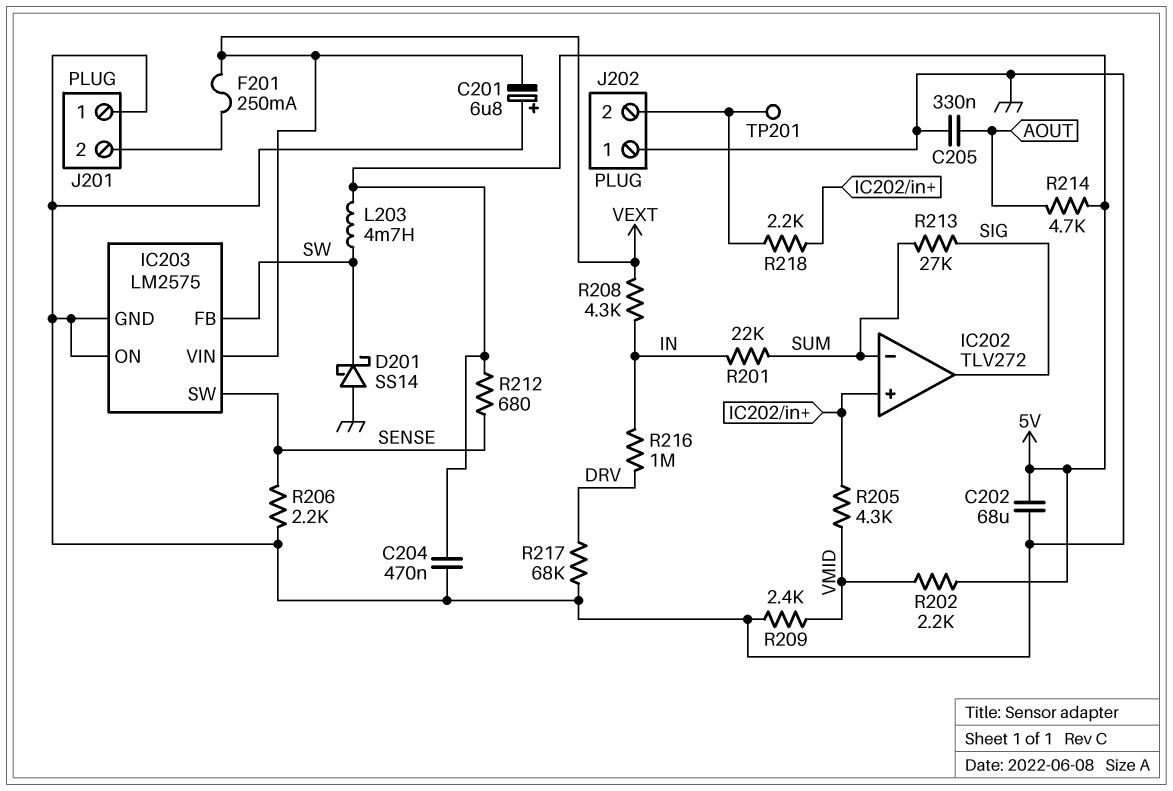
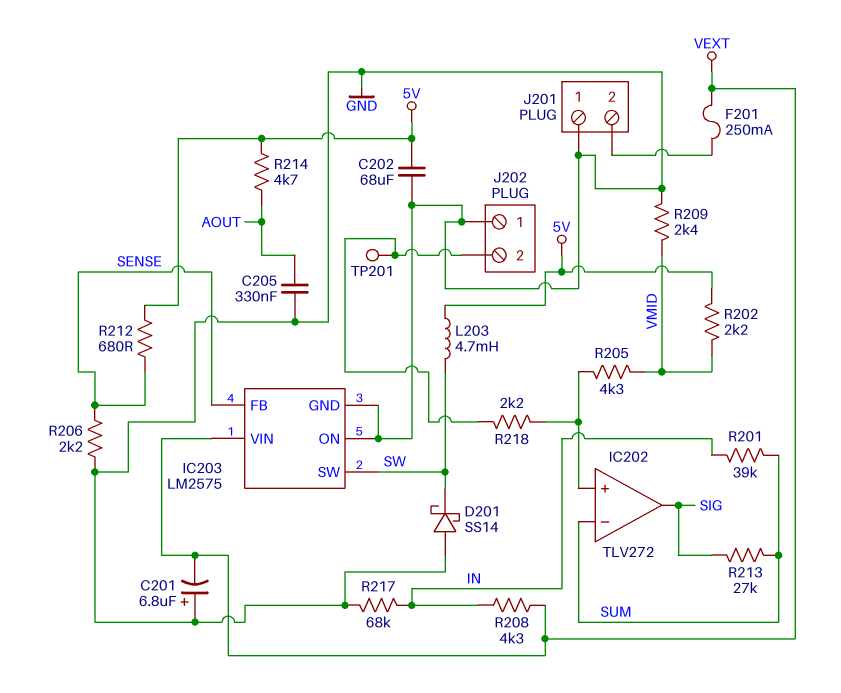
C204: 470nF (5V, GND) -> none
IC203 pin FB: SW -> SENSE
IC203 pin SW: SENSE -> SW
R201: 22k (IN, SUM) -> 39k (IN, SUM)
R216: 1M (DRV, IN) -> none
R217: 68k (DRV, GND) -> 68k (GND, IN)

